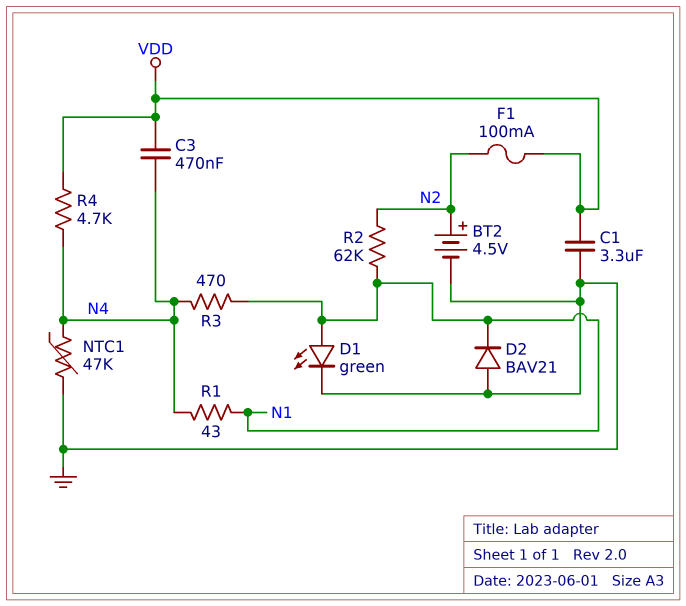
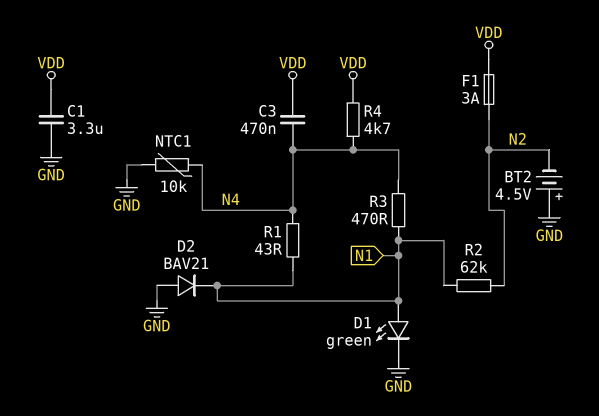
BT2: 4.5V (plus N2, minus GND) -> 4.5V (plus GND, minus N2)
F1: 100mA (N2, VDD) -> 3A (N2, VDD)
NTC1: 47k (GND, N4) -> 10k (GND, N4)

